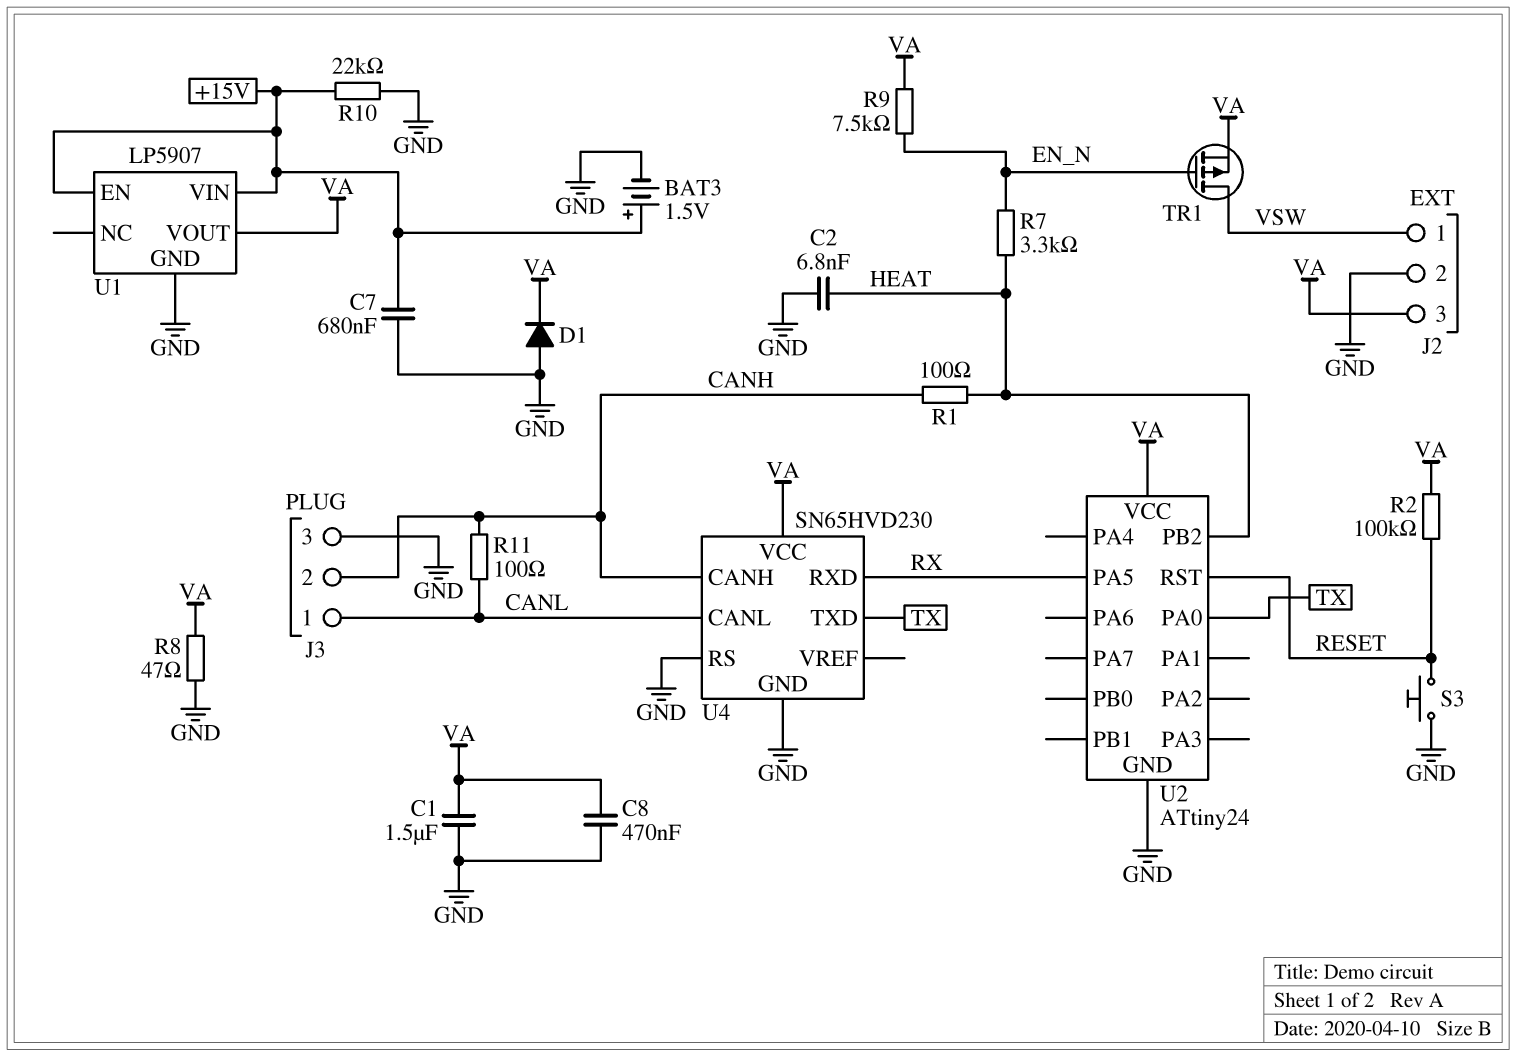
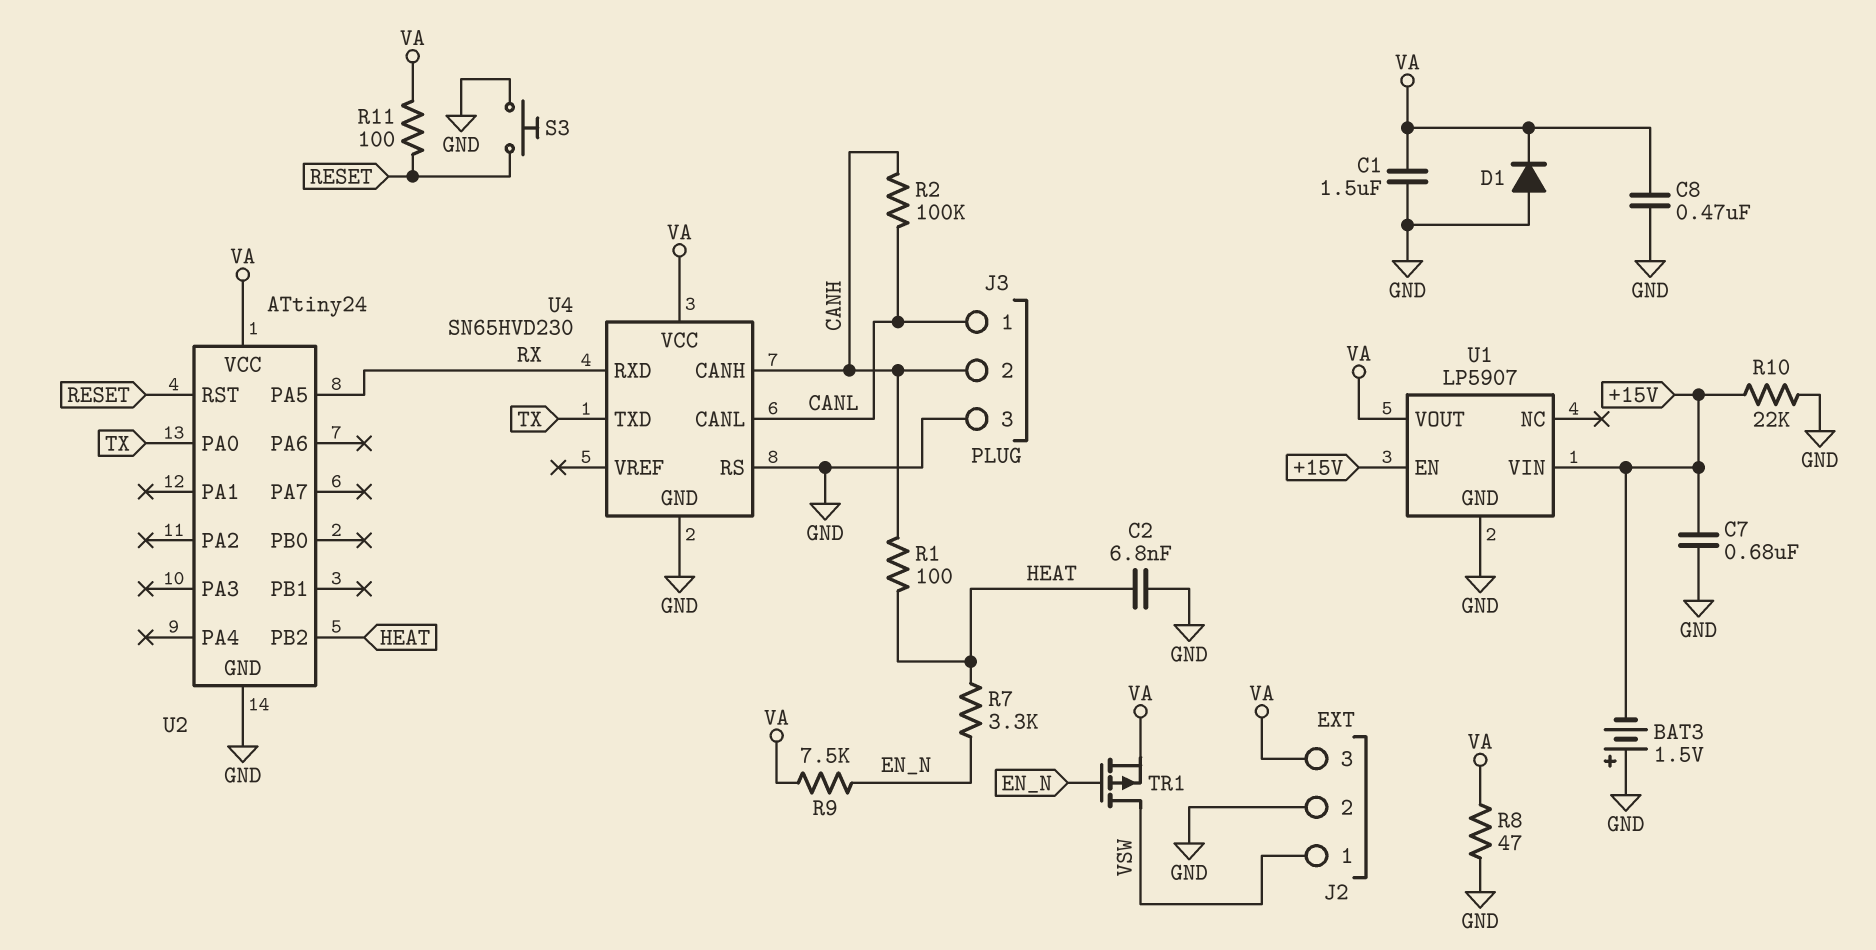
BAT3: 1.5V (plus +15V, minus GND) -> 1.5V (plus GND, minus +15V)
R2: 100k (RESET, VA) -> 100k (CANH, CANL)
R11: 100 (CANH, CANL) -> 100 (RESET, VA)

